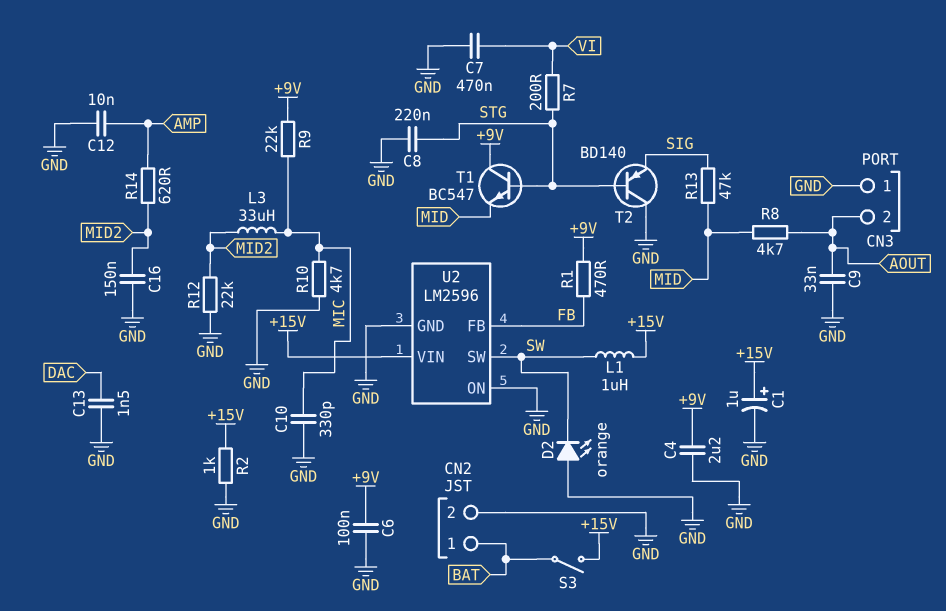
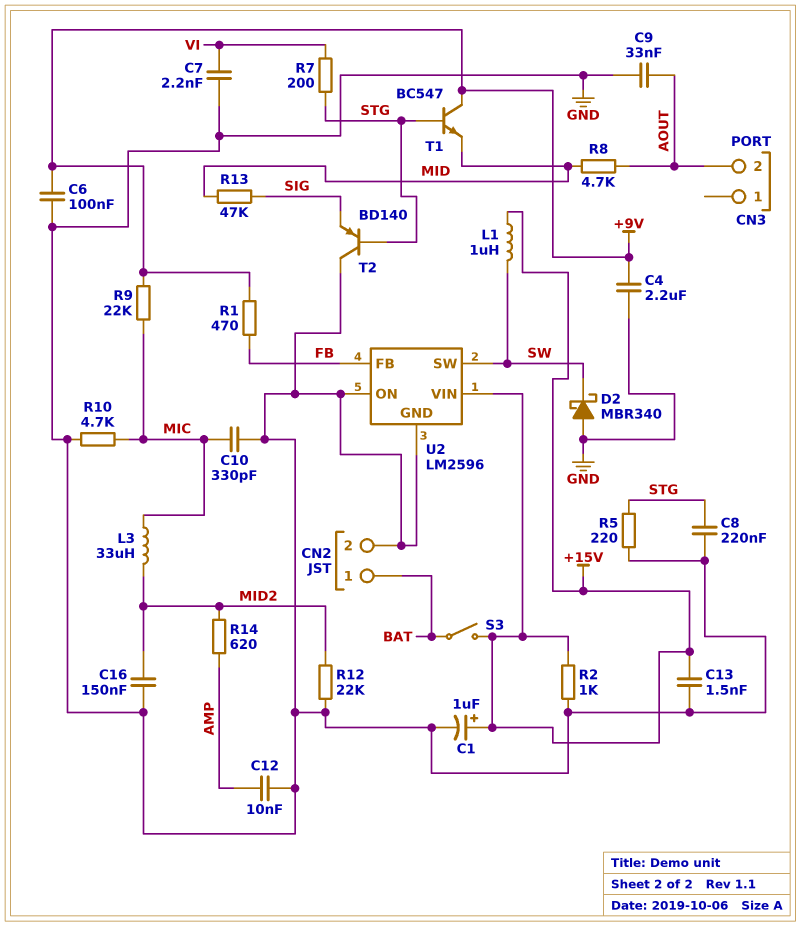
C7: 470nF (GND, VI) -> 2.2nF (GND, VI)
C13: 1.5nF (DAC, GND) -> 1.5nF (+15V, GND)
CN3 pin 1: GND -> none
D2: LED orange (A GND, K SW) -> schottky MBR340 (A GND, K SW)
R5: none -> 220 (GND, STG)

